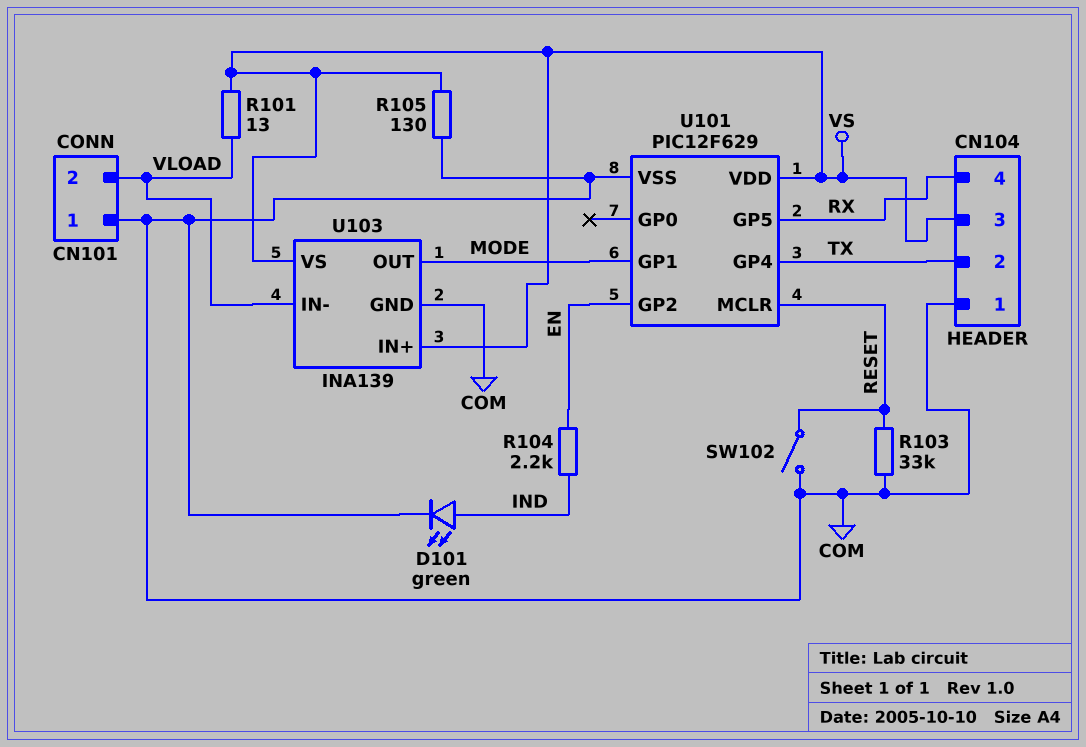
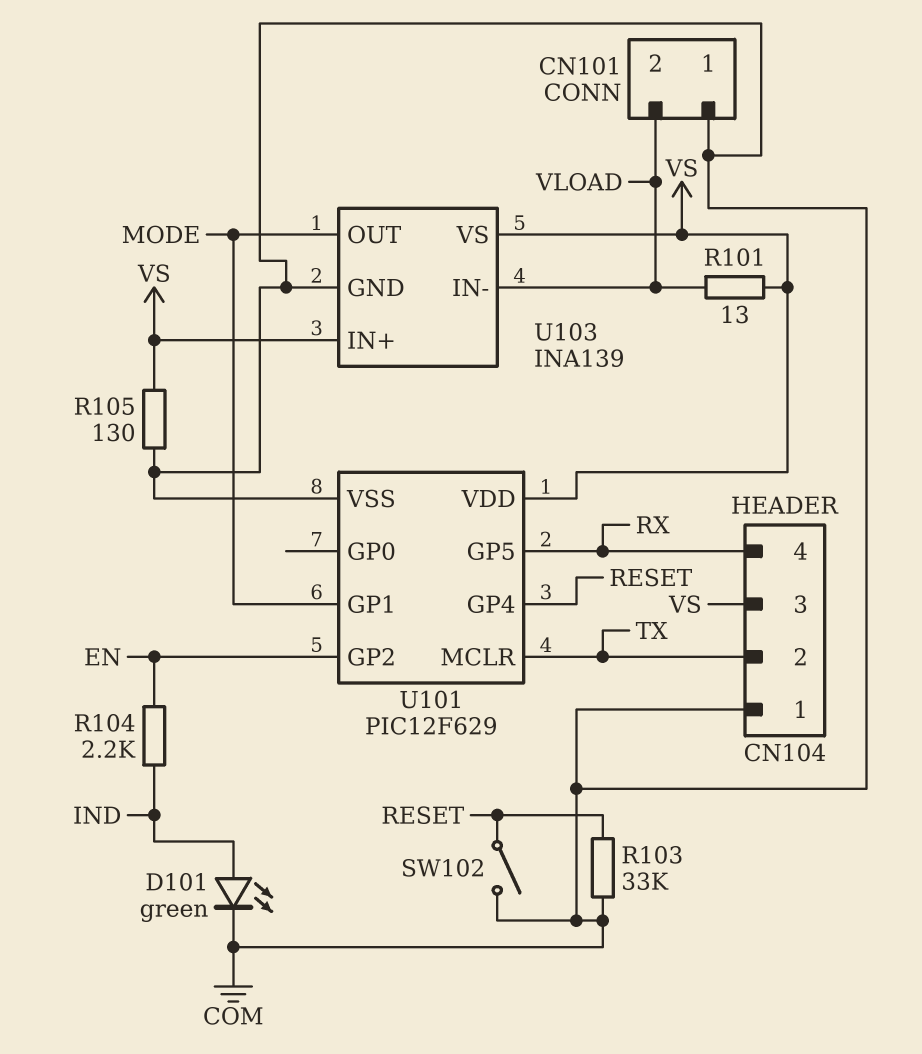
U101 pin GP4: TX -> RESET
U101 pin MCLR: RESET -> TX

